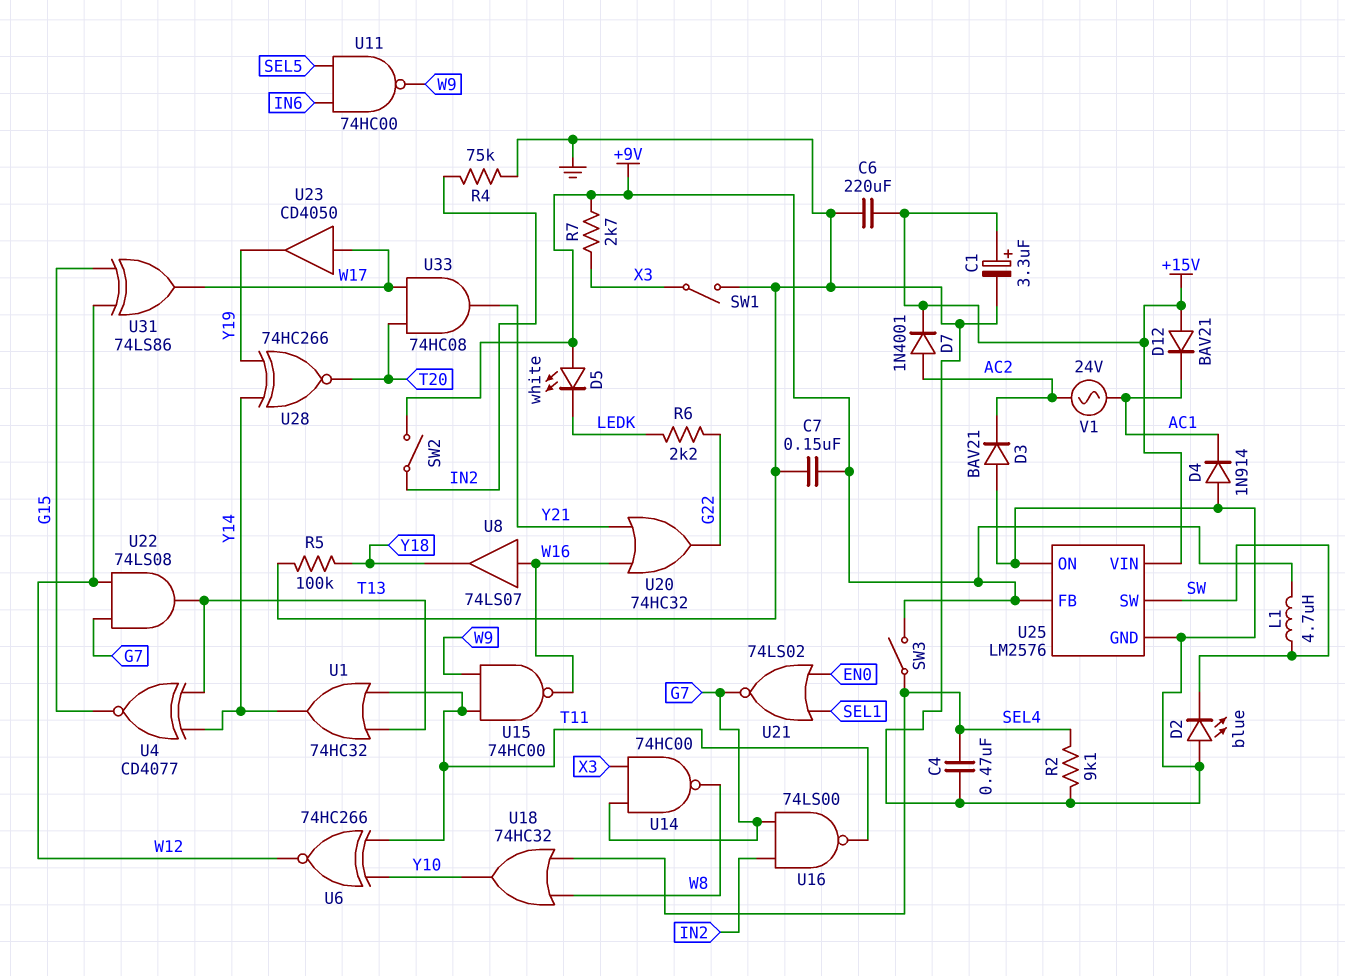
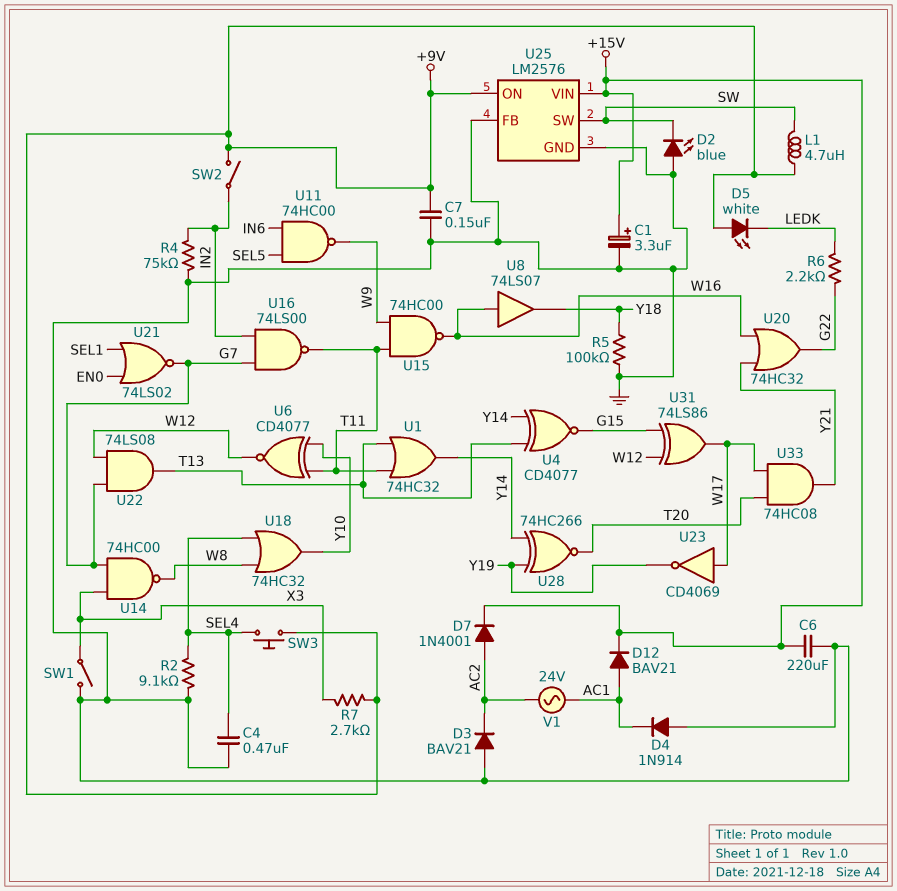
D12: diode BAV21 (A +15V, K AC1) -> diode BAV21 (A AC1, K +15V)
SW3: switch (+9V, SEL4) -> button (+9V, SEL4)
U6: XNOR 74HC266 (in T11, in Y10, out W12) -> XNOR CD4077 (in T11, in Y10, out W12)
U23: buffer CD4050 (in W17, out Y19) -> NOT CD4069 (in W17, out Y19)
U25 pin FB: +9V -> GND
U25 pin ON: GND -> +9V

